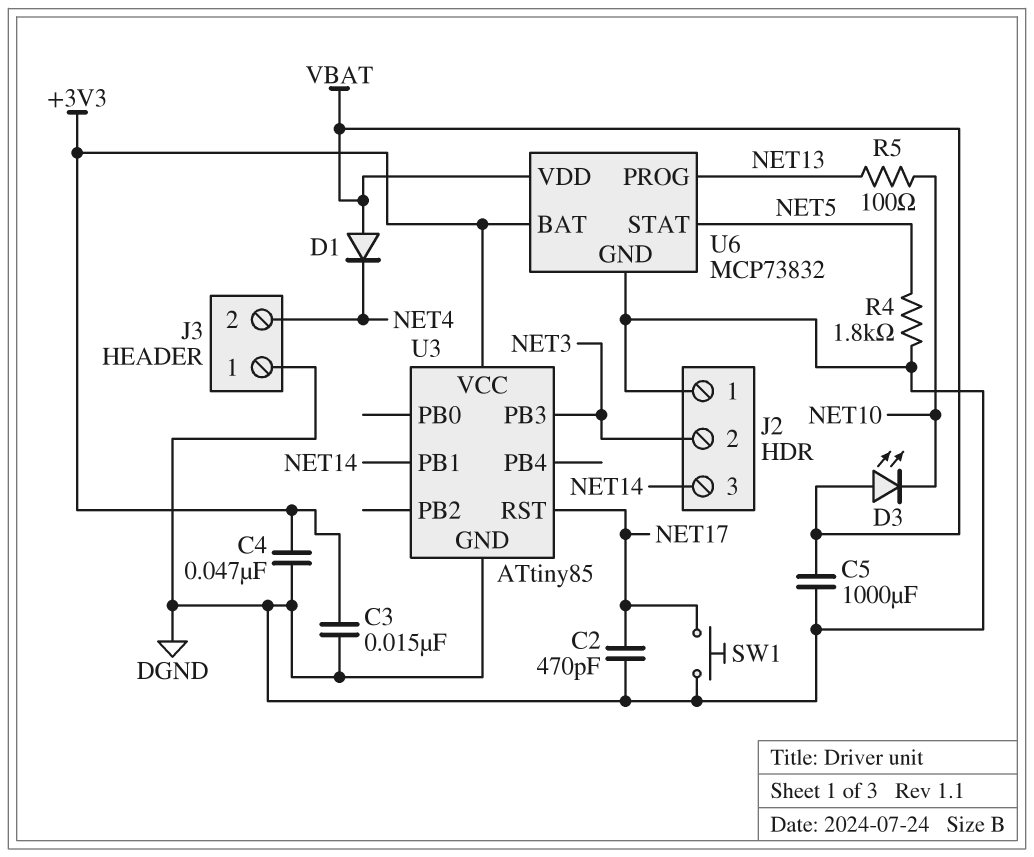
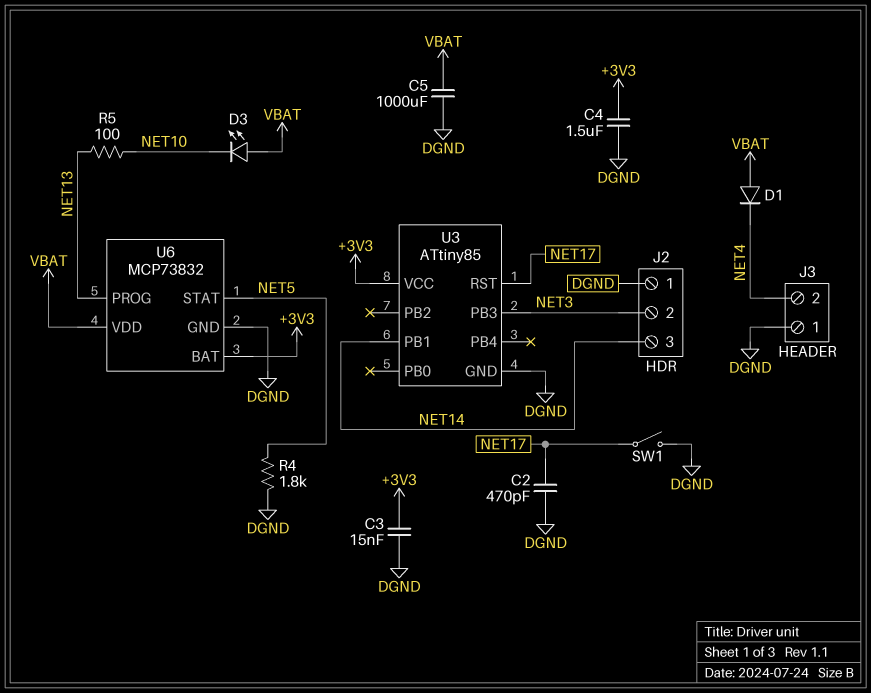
C4: 47nF (+3V3, DGND) -> 1.5uF (+3V3, DGND)
SW1: button (DGND, NET17) -> switch (DGND, NET17)

